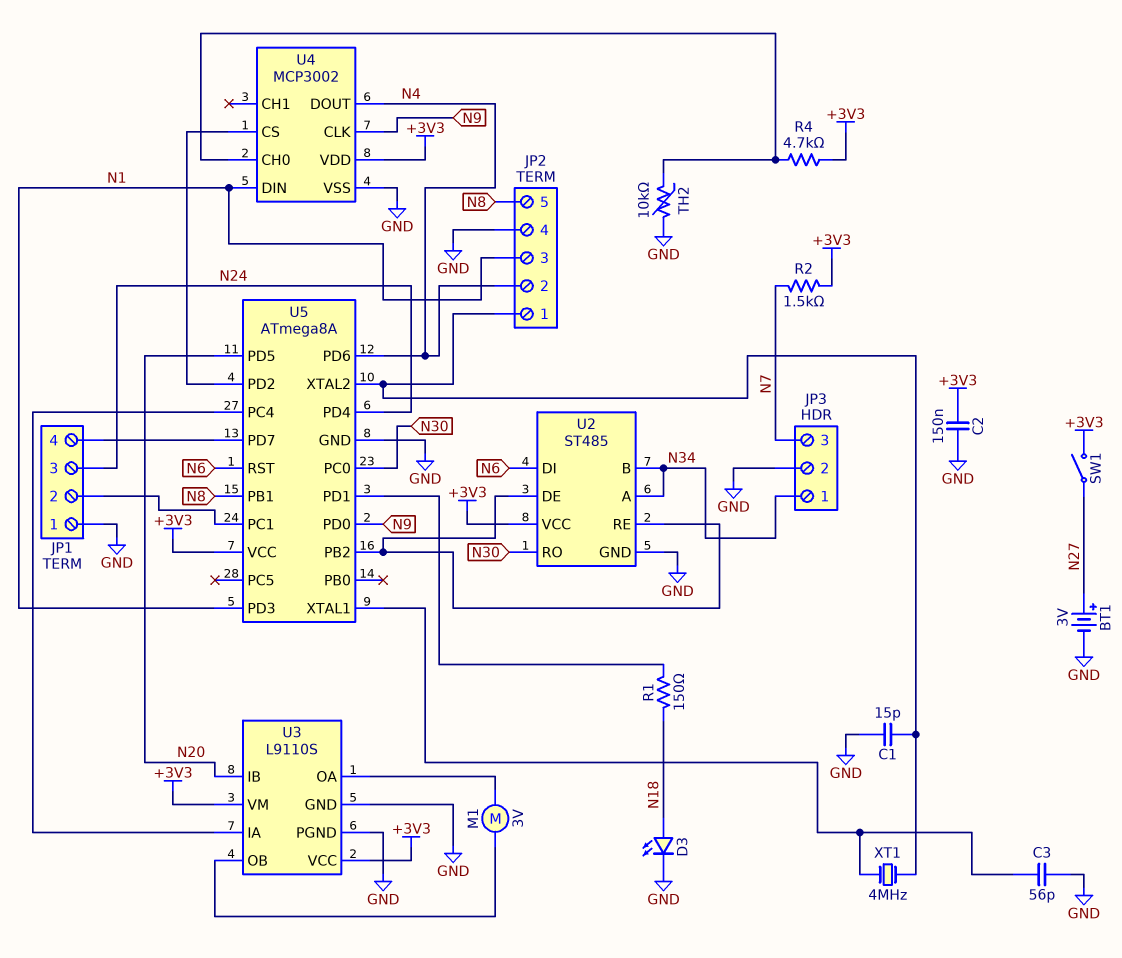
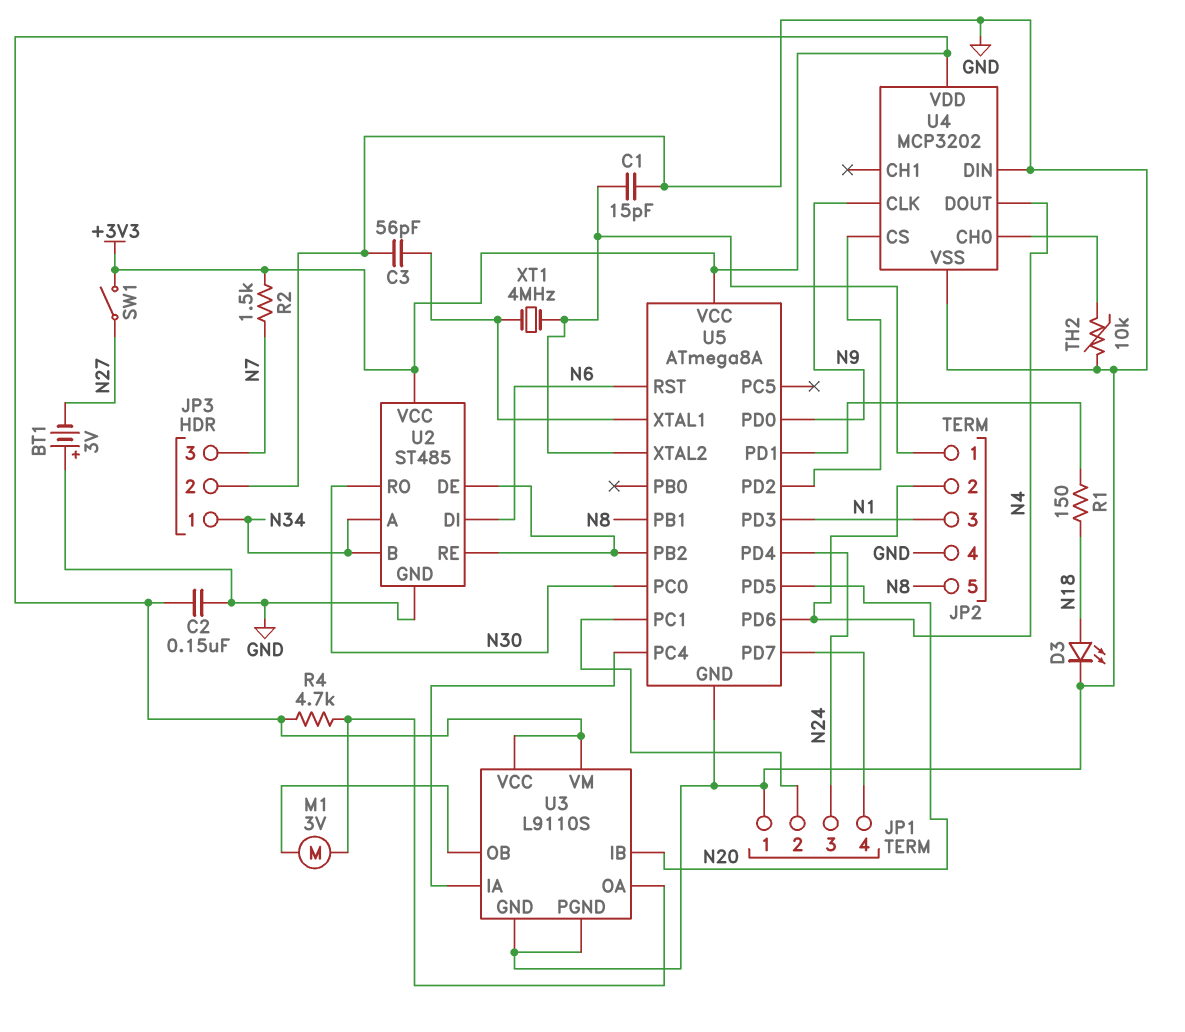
BT1: 3V (plus N27, minus GND) -> 3V (plus GND, minus N27)
R4: 4.7k (+3V3, U4/CH0) -> 4.7k (+3V3, U3/OA)
U4: MCP3002 -> MCP3202
U4 pin DIN: N1 -> GND

